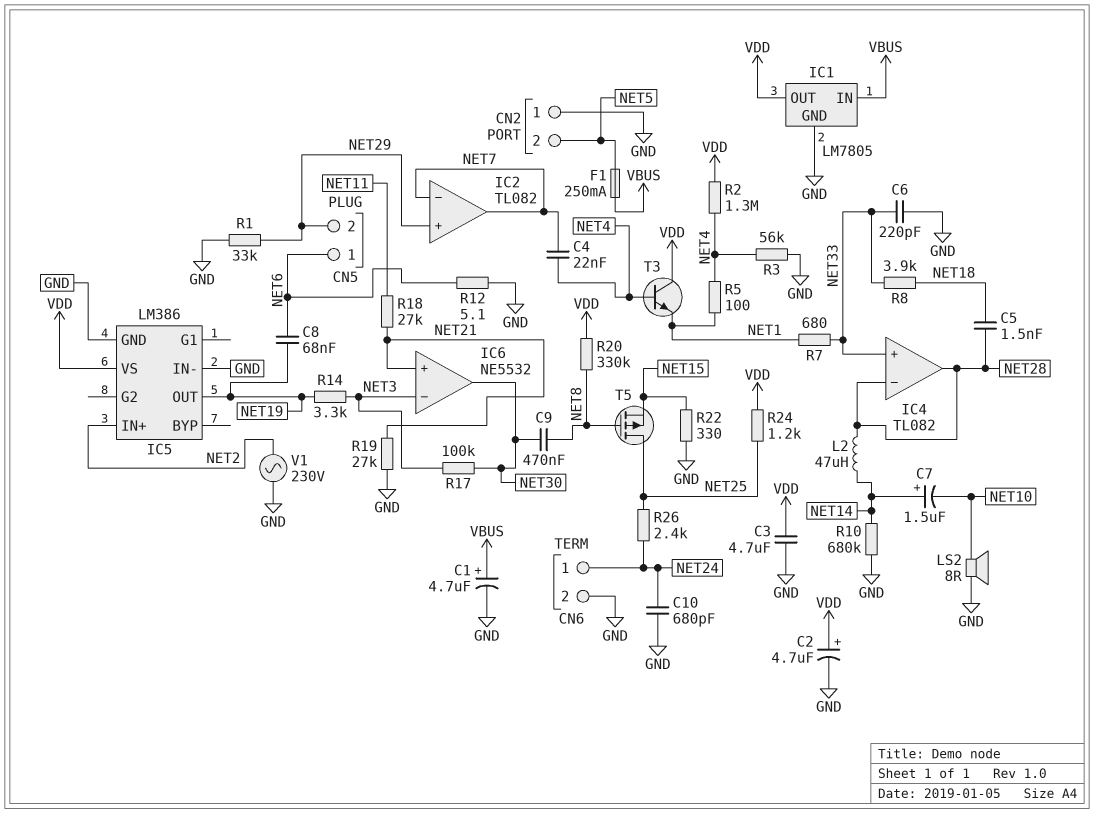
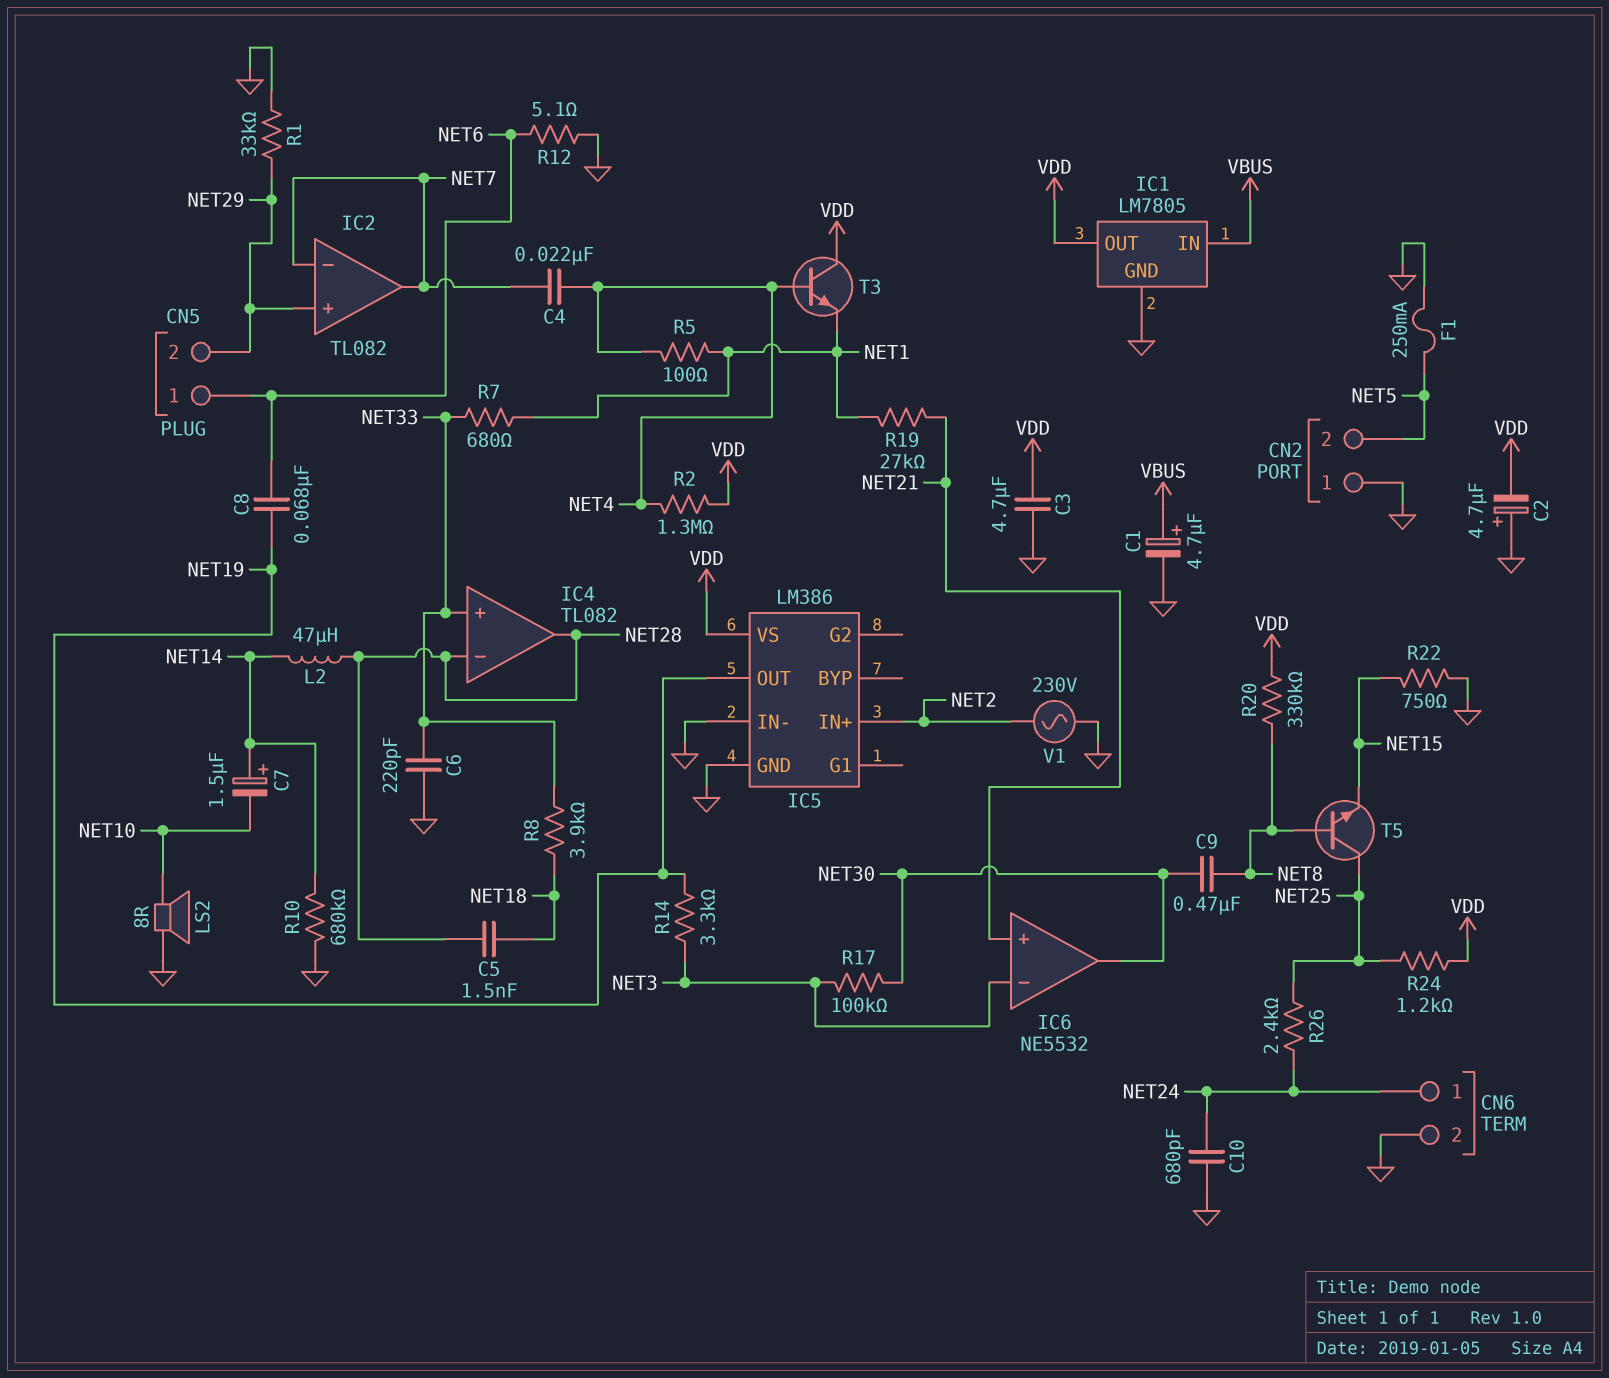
C2: 4.7uF (plus VDD, minus GND) -> 4.7uF (plus GND, minus VDD)
F1: 250mA (NET5, VBUS) -> 250mA (GND, NET5)
R3: 56k (GND, NET4) -> none
R18: 27k (NET11, NET21) -> none
R19: 27k (GND, NET21) -> 27k (NET1, NET21)
R22: 330 (GND, NET15) -> 750 (GND, NET15)
T5: PMOS (G NET8, D NET25, S NET15) -> NPN (B NET8, C NET25, E NET15)

